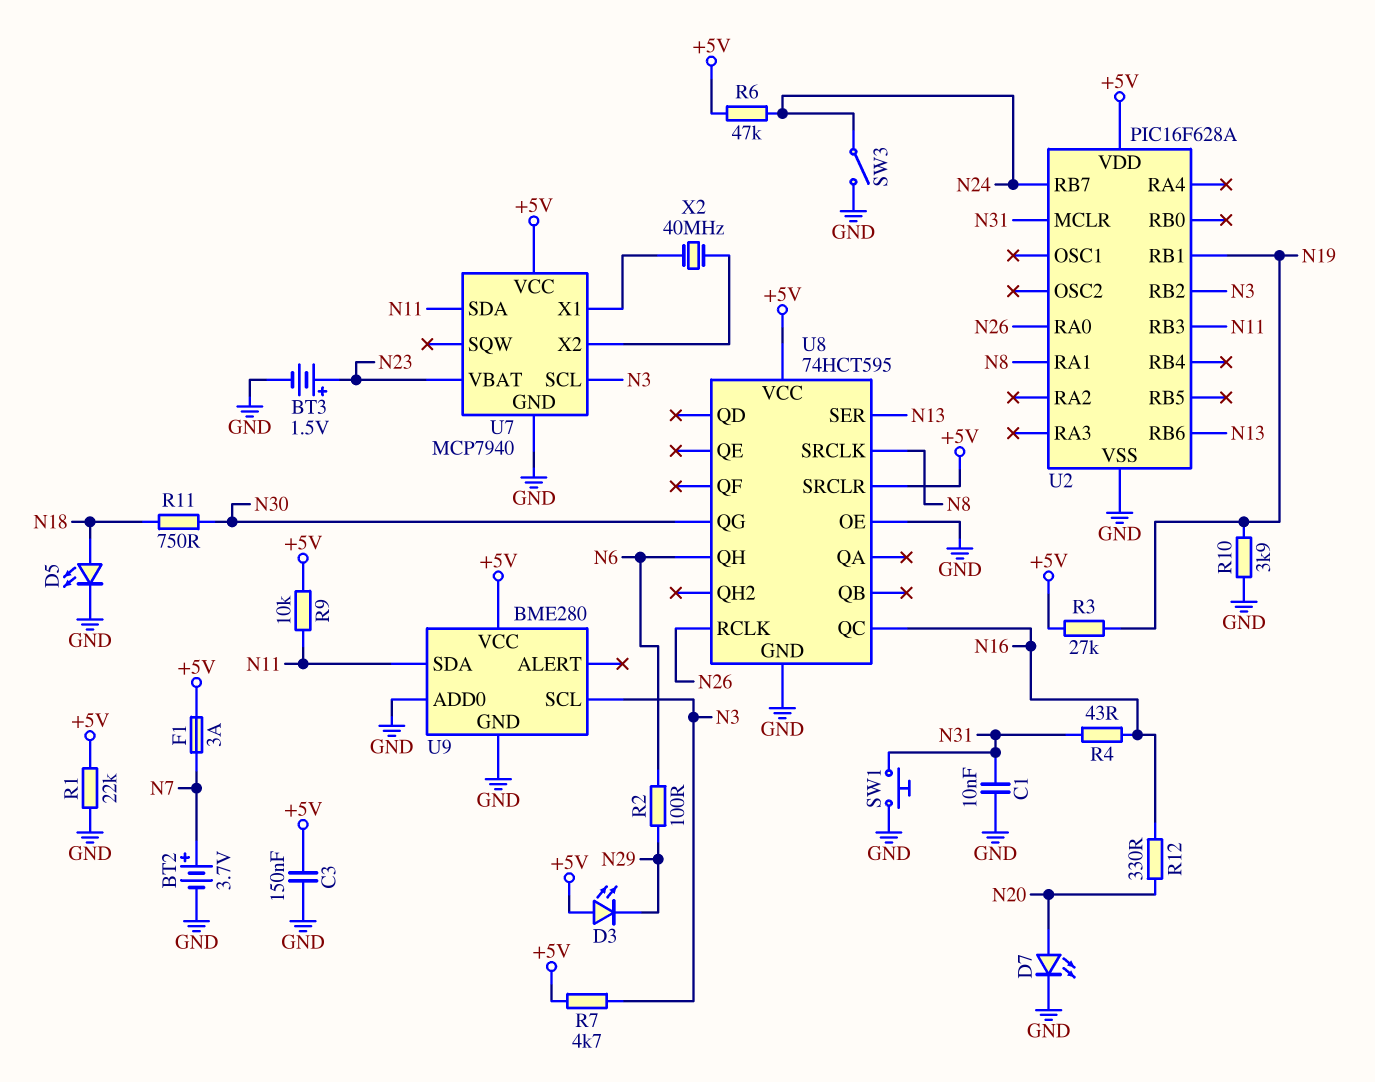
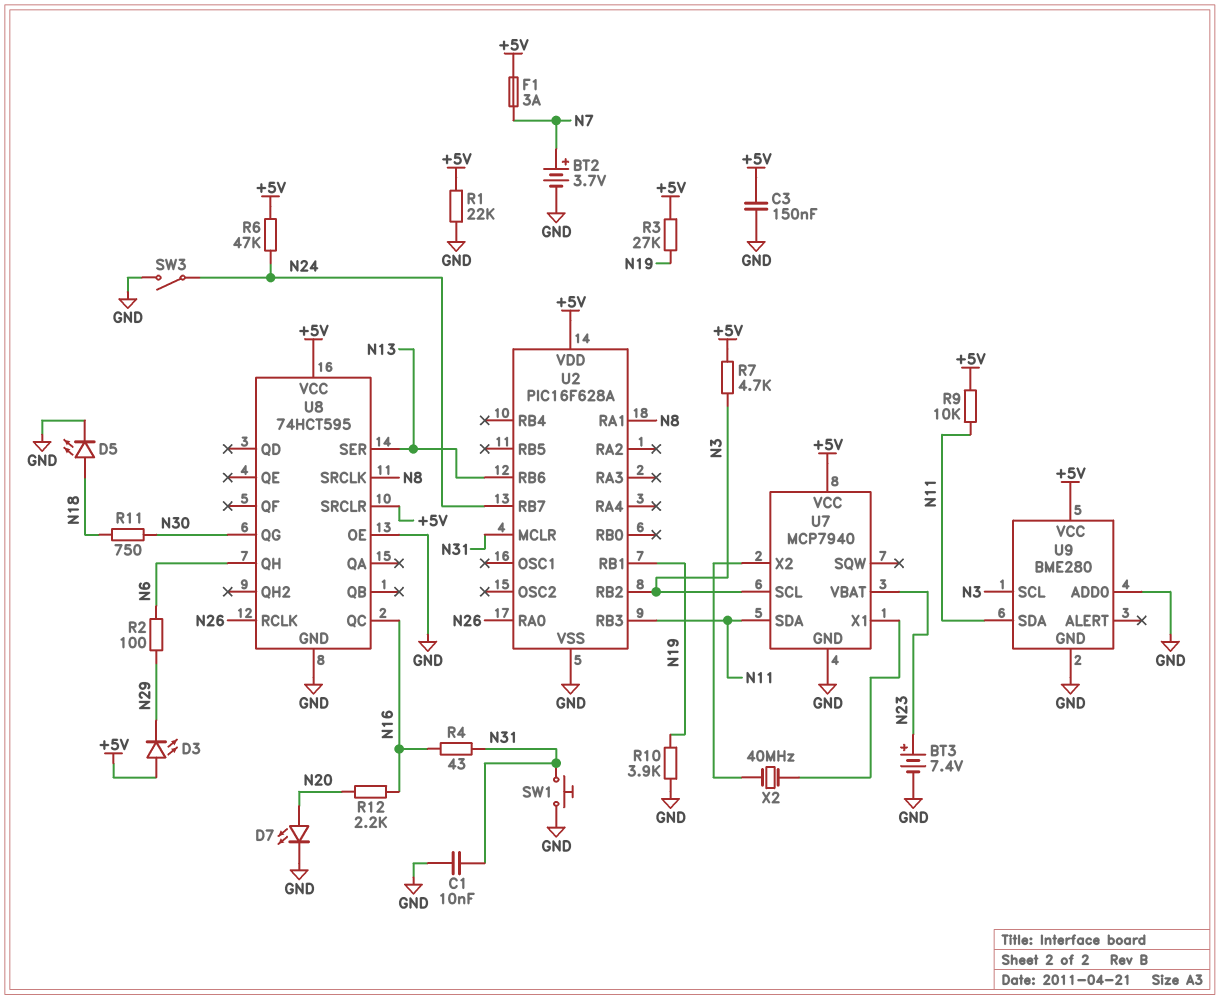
BT3: 1.5V (plus N23, minus GND) -> 7.4V (plus N23, minus GND)
R12: 330 (N16, N20) -> 2.2k (N16, N20)

